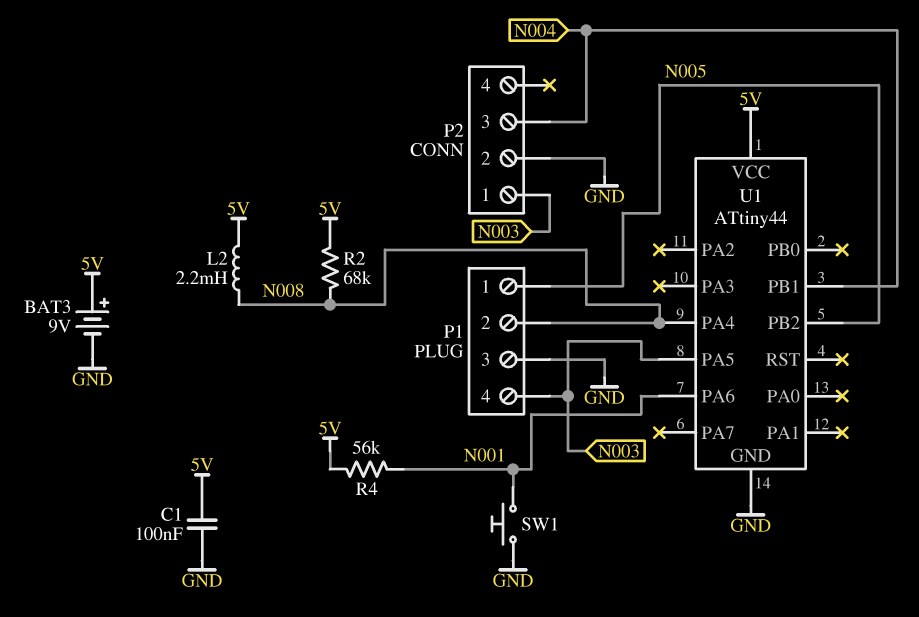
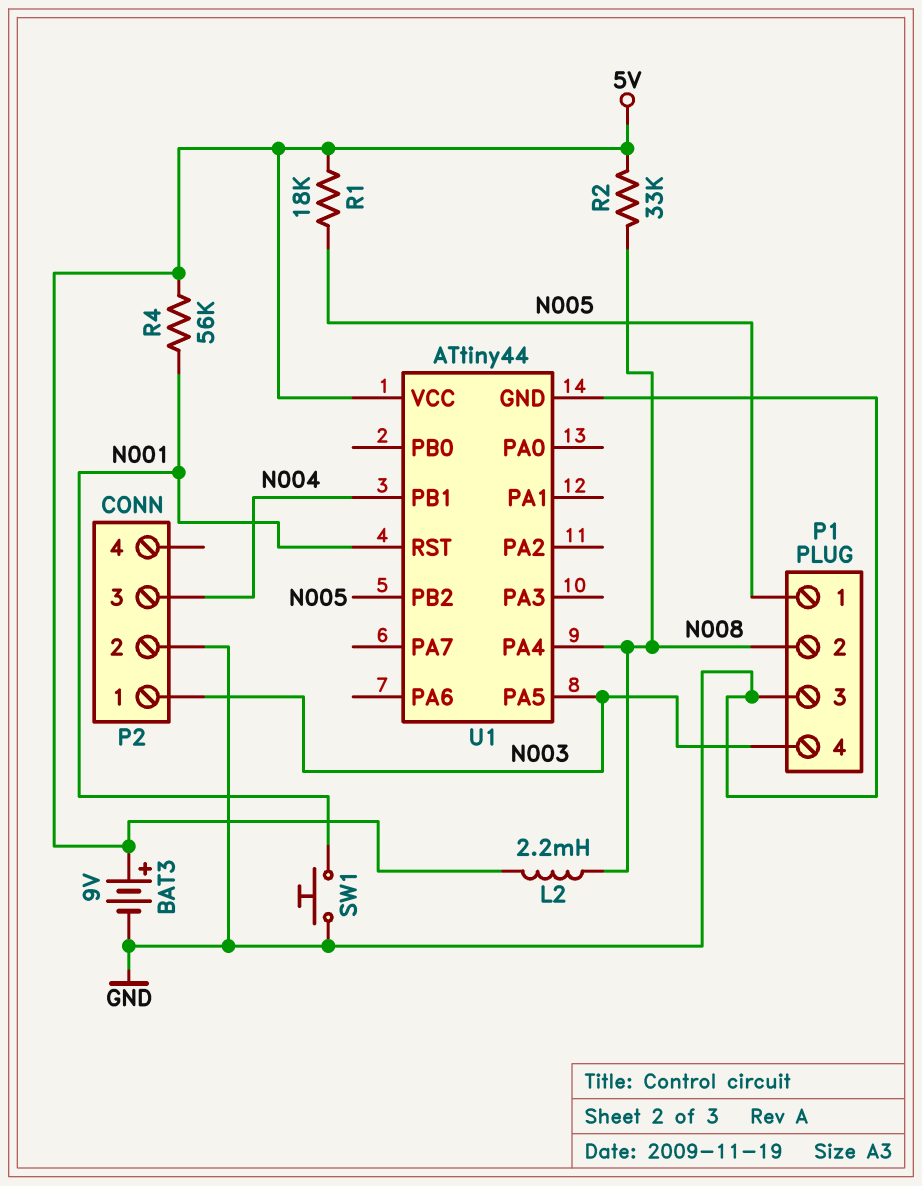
C1: 100nF (5V, GND) -> none
R1: none -> 18k (5V, N005)
R2: 68k (5V, N008) -> 33k (5V, N008)
U1 pin PA6: N001 -> none
U1 pin RST: none -> N001

